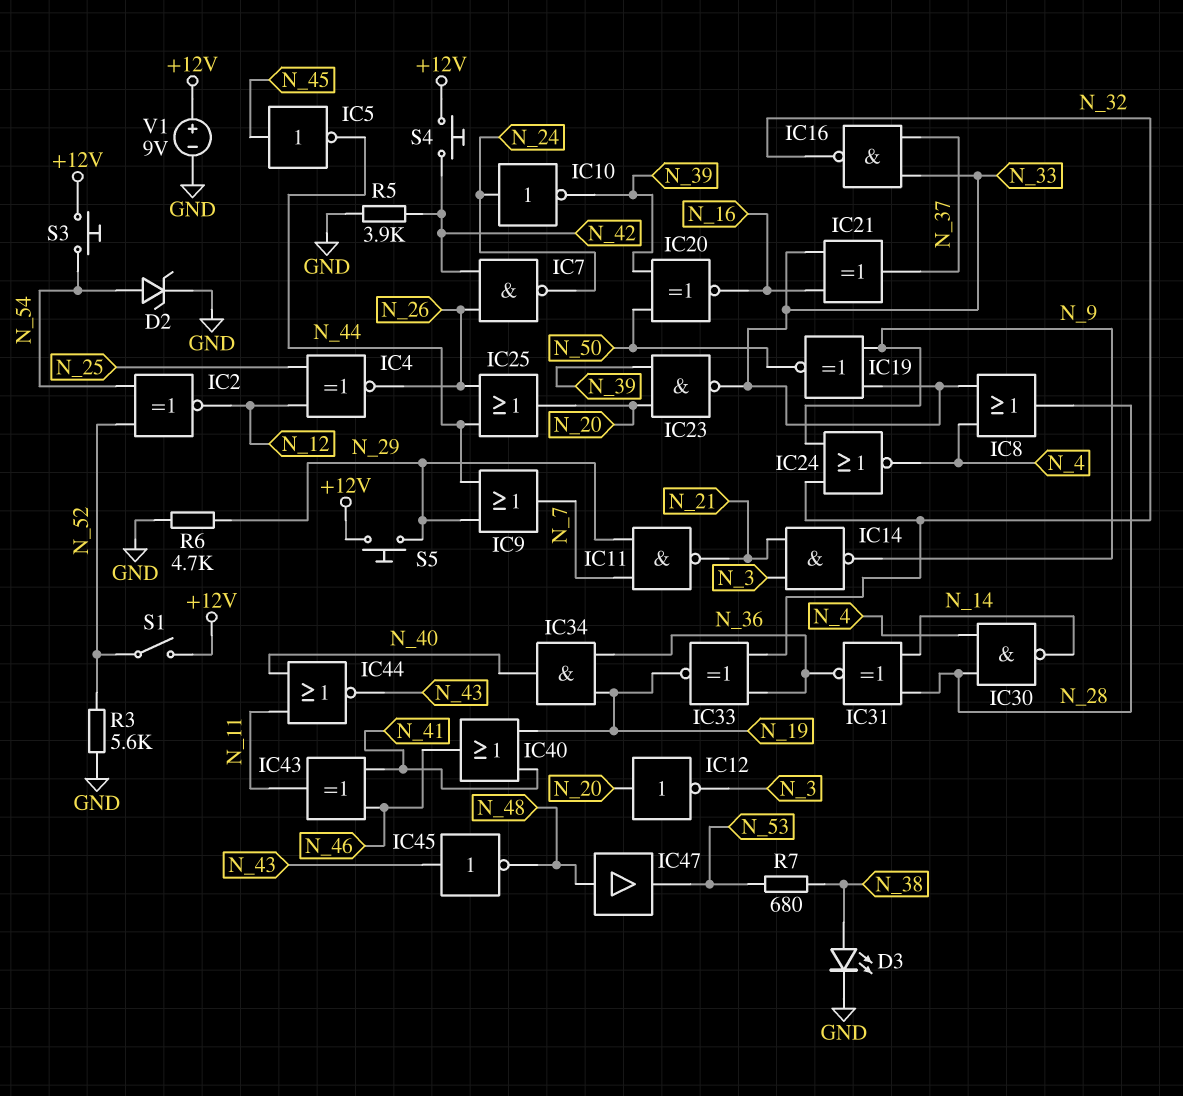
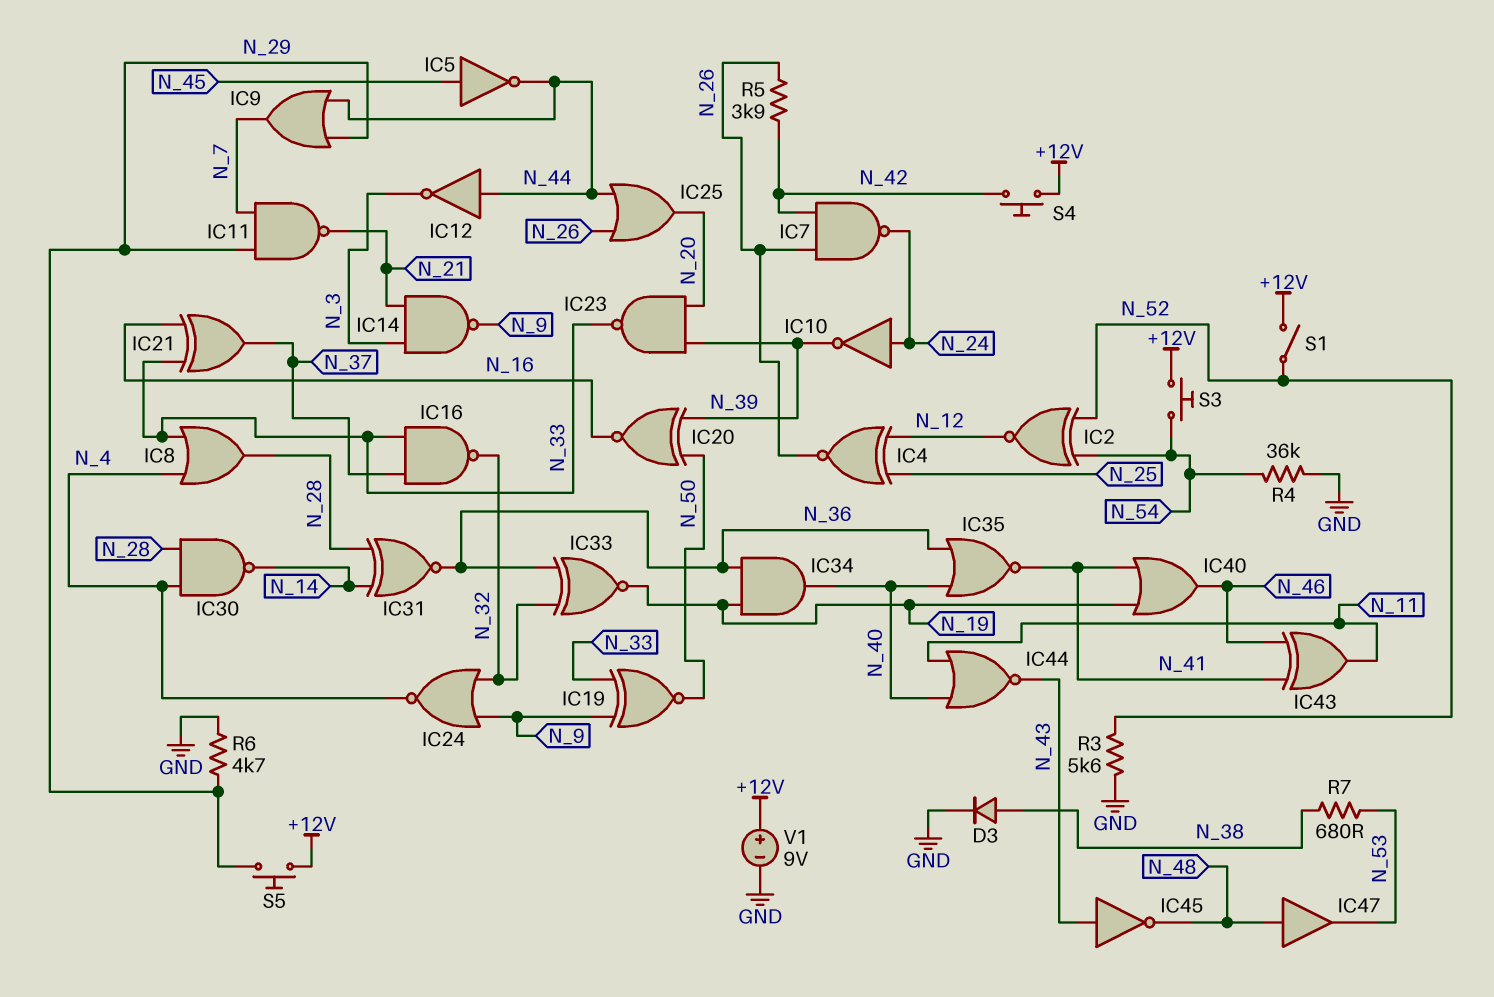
D2: zener (A N_54, K GND) -> none
D3: LED (A N_38, K GND) -> diode (A N_38, K GND)
IC12: NOT (in N_20, out N_3) -> NOT (in N_44, out N_3)
IC35: none -> NOR (in N_36, in N_40, out N_41)
R4: none -> 36k (GND, N_54)
R5: 3.9k (GND, N_42) -> 3.9k (N_26, N_42)

